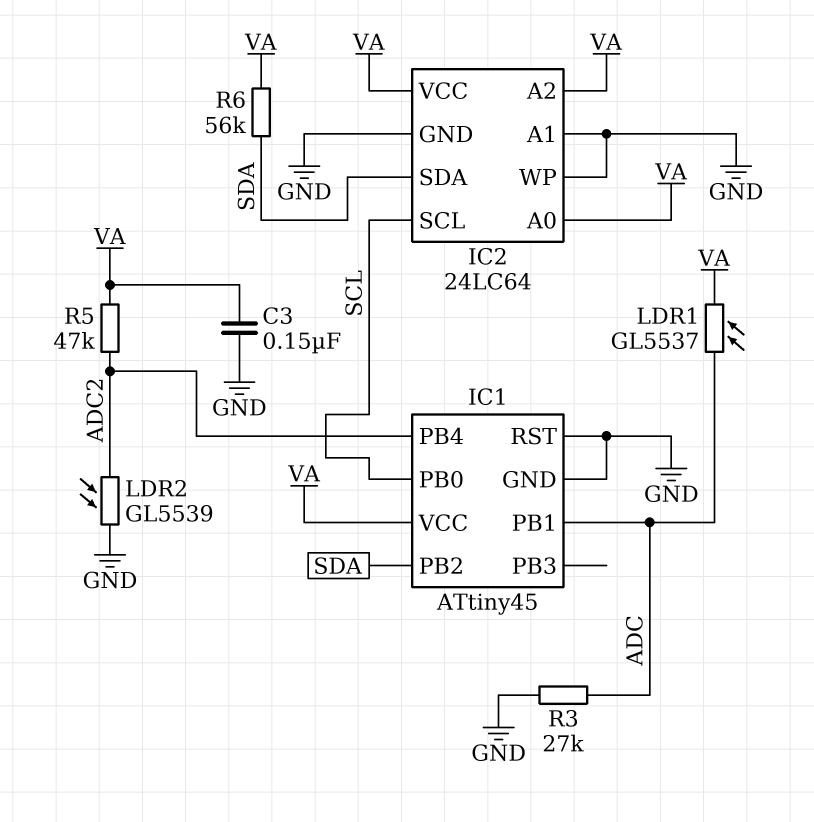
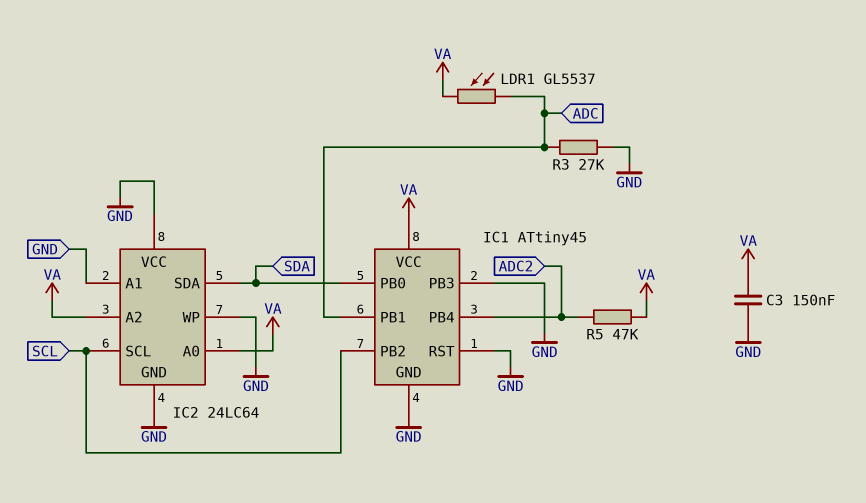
IC1 pin PB0: SCL -> SDA
IC1 pin PB2: SDA -> SCL
IC1 pin PB3: none -> GND
IC2 pin VCC: VA -> GND
LDR2: GL5539 (ADC2, GND) -> none
R6: 56k (SDA, VA) -> none

